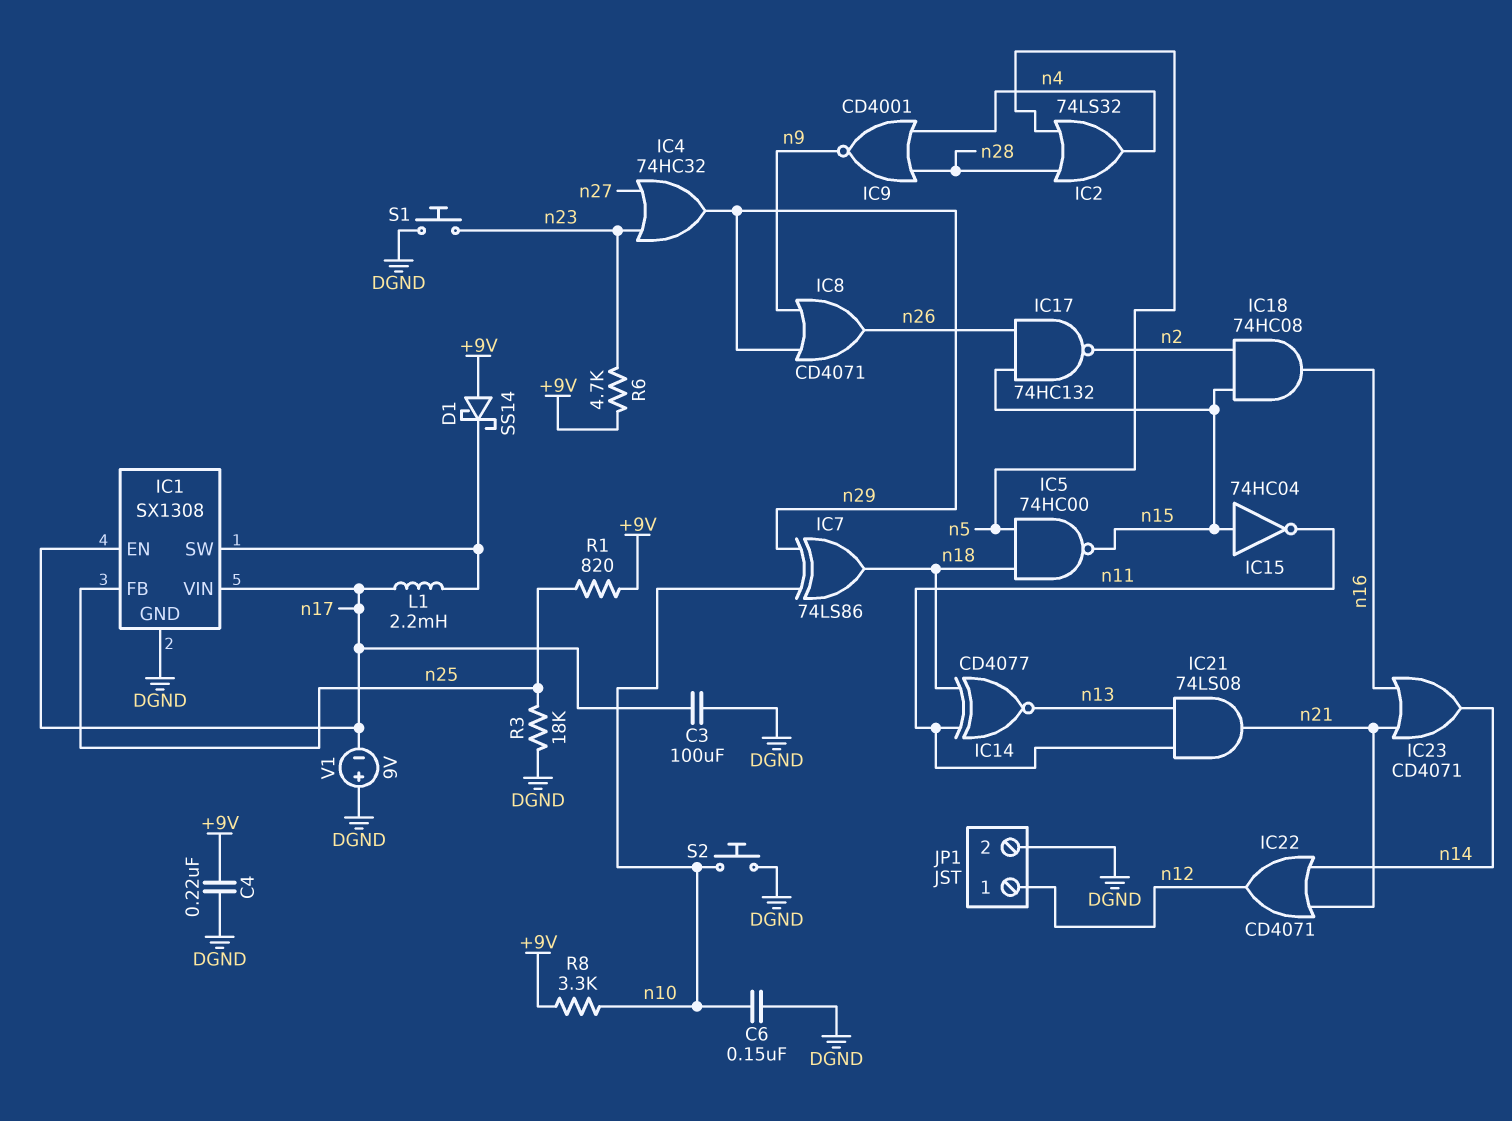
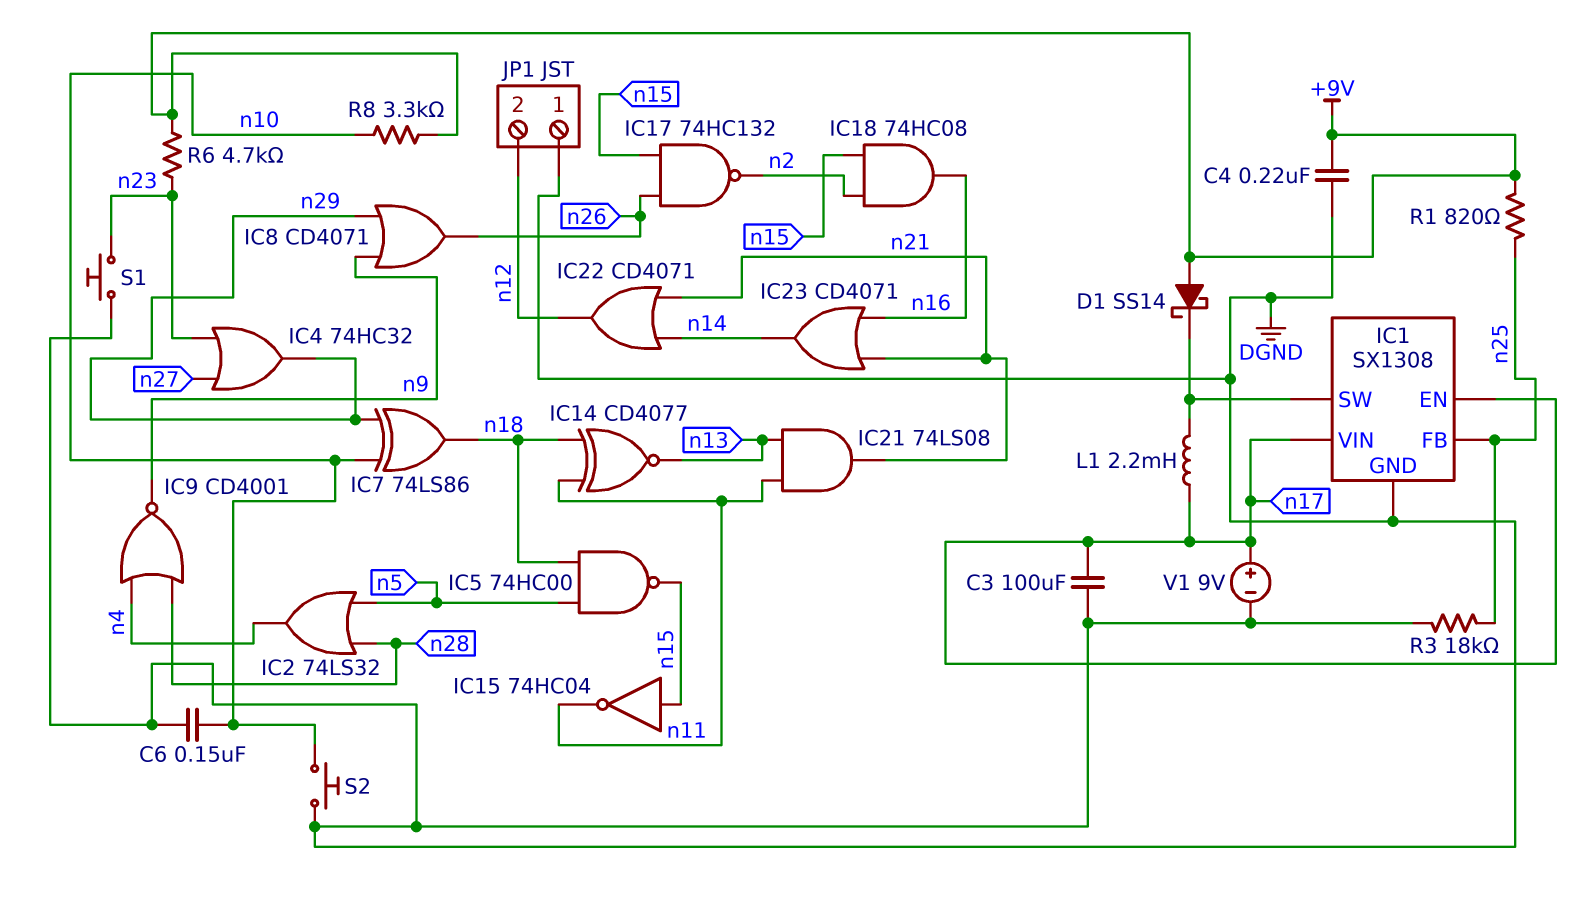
JP1 pin 1: n12 -> DGND
JP1 pin 2: DGND -> n12
V1: 9V (plus DGND, minus n17) -> 9V (plus n17, minus DGND)

